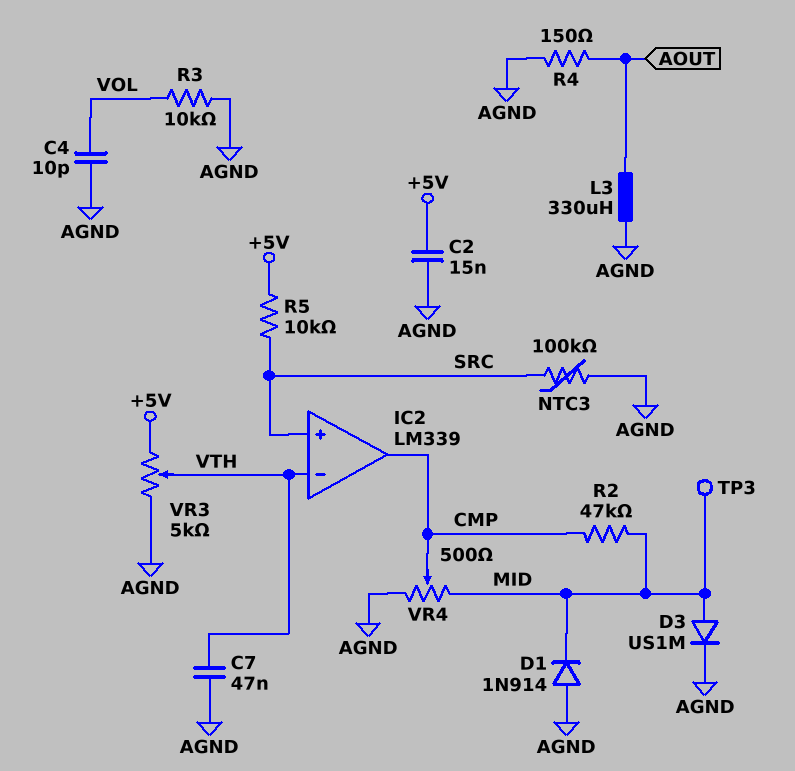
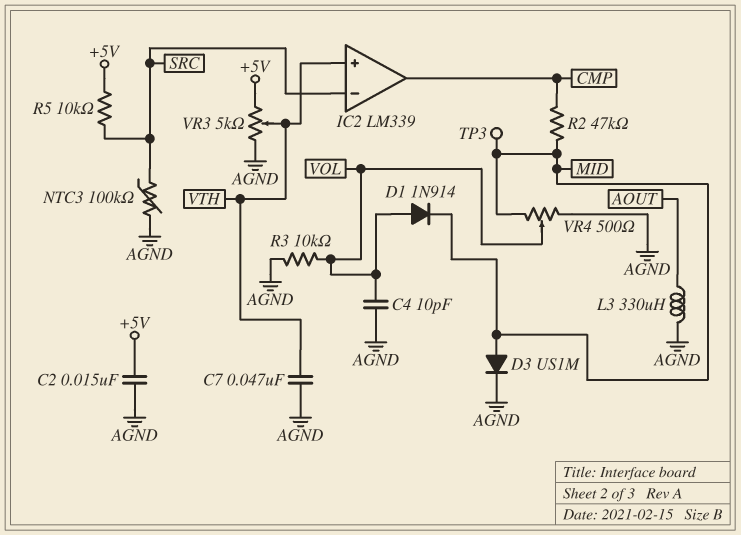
D1: diode 1N914 (A AGND, K MID) -> diode 1N914 (A VOL, K MID)
IC2 pin in+: SRC -> VTH
IC2 pin in-: VTH -> SRC
R4: 150 (AGND, AOUT) -> none
VR4: 500 (AGND, MID, wiper CMP) -> 500 (AGND, MID, wiper VOL)

